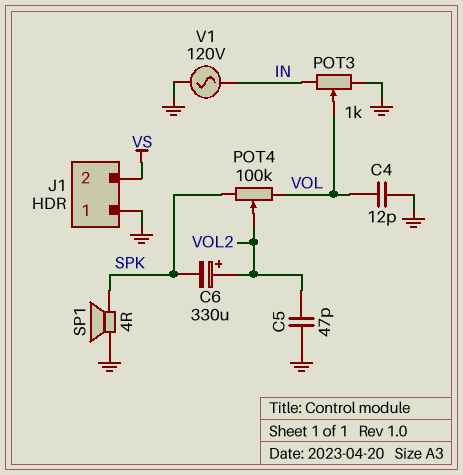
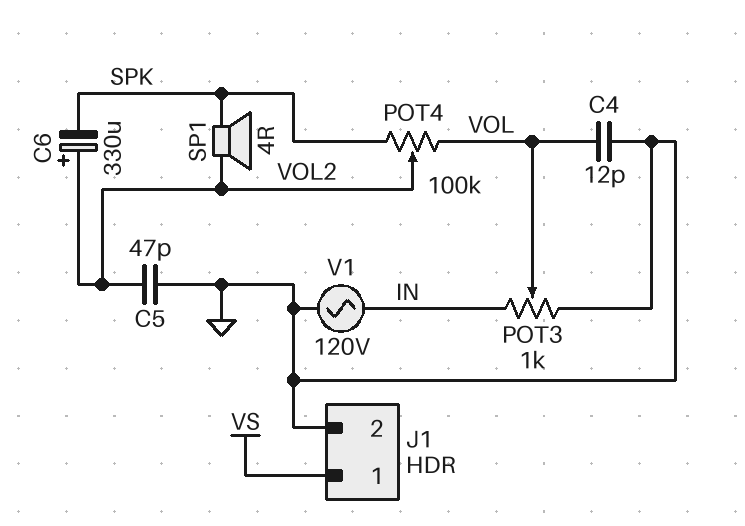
J1 pin 1: GND -> VS
J1 pin 2: VS -> GND
SP1: speaker 4R (GND, SPK) -> speaker 4R (SPK, VOL2)

